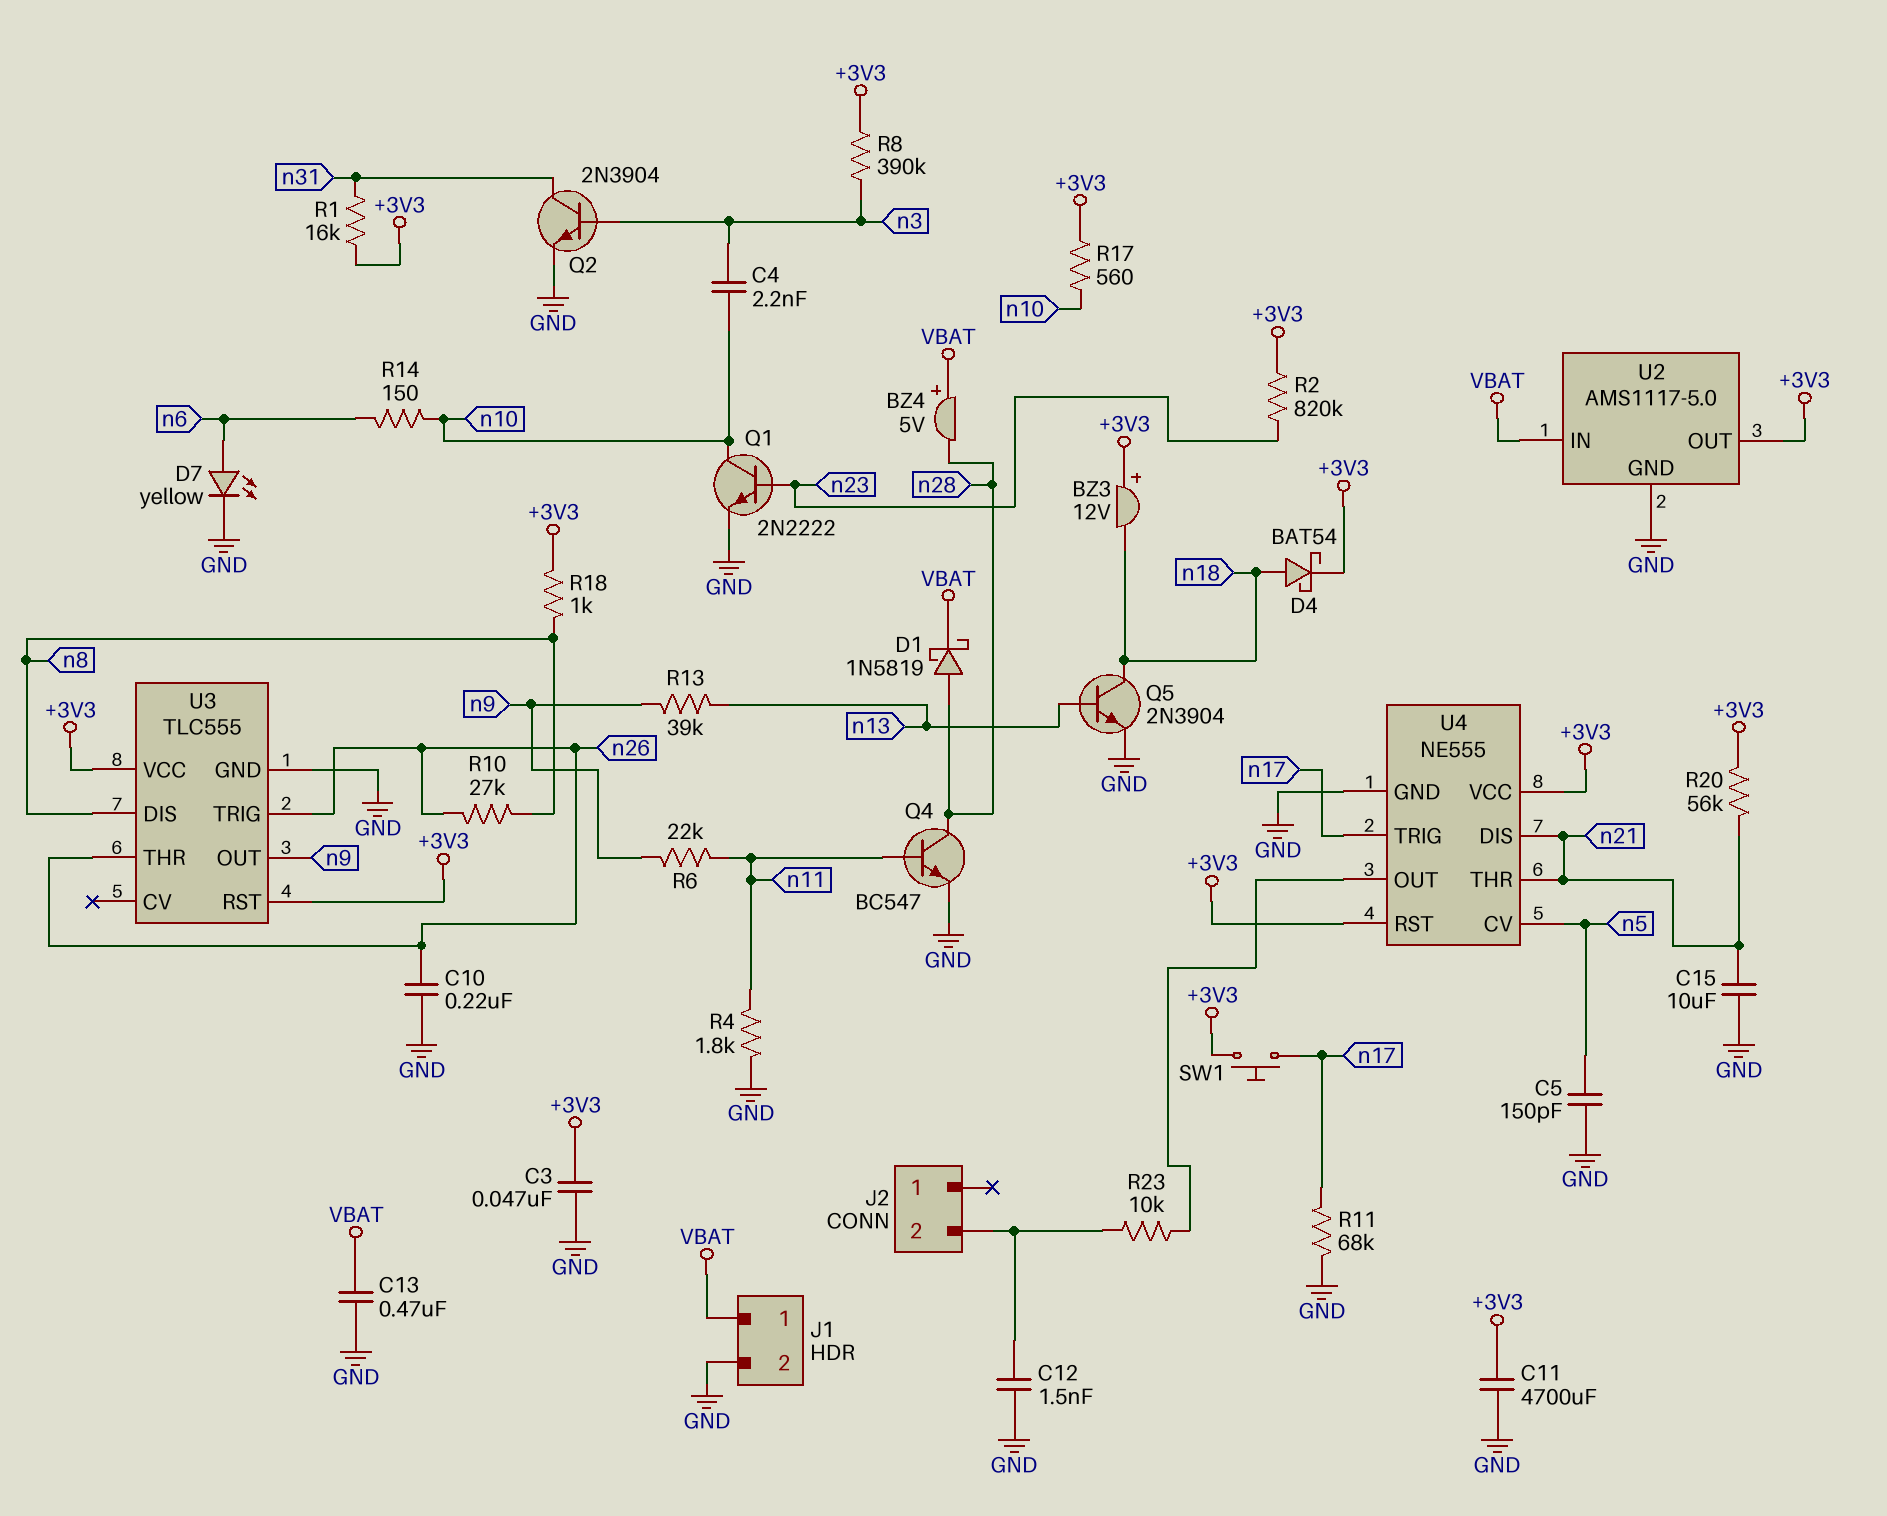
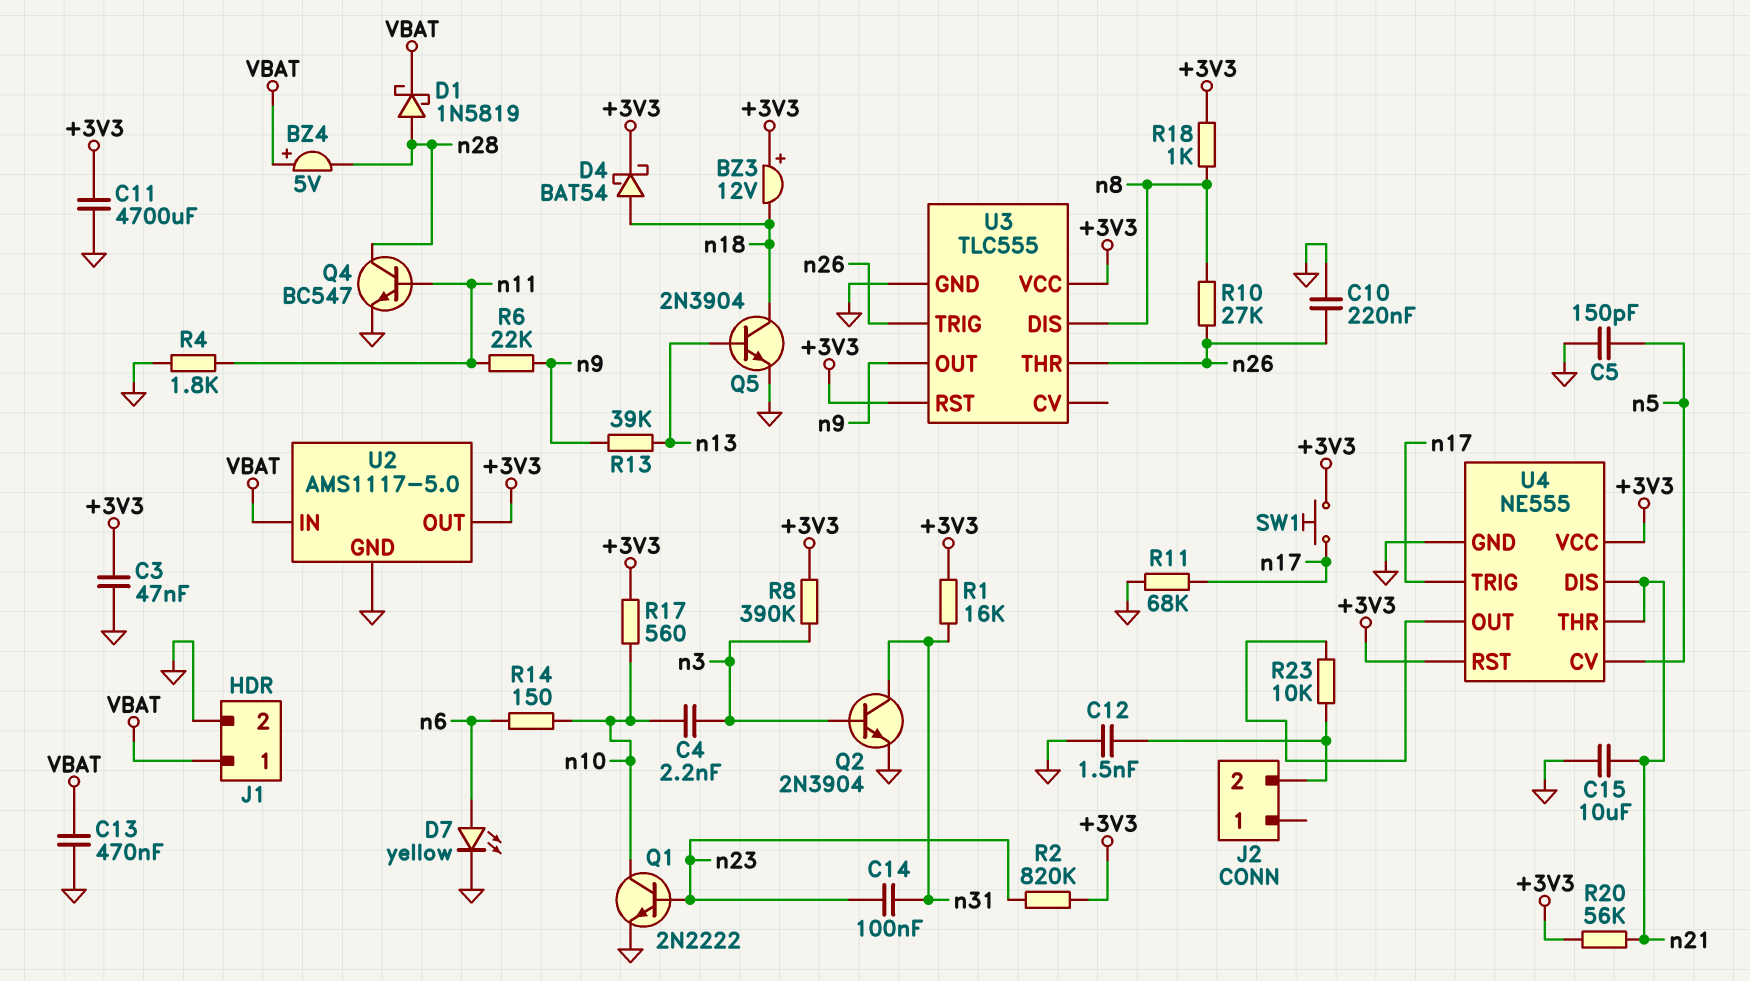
C14: none -> 100nF (n23, n31)

